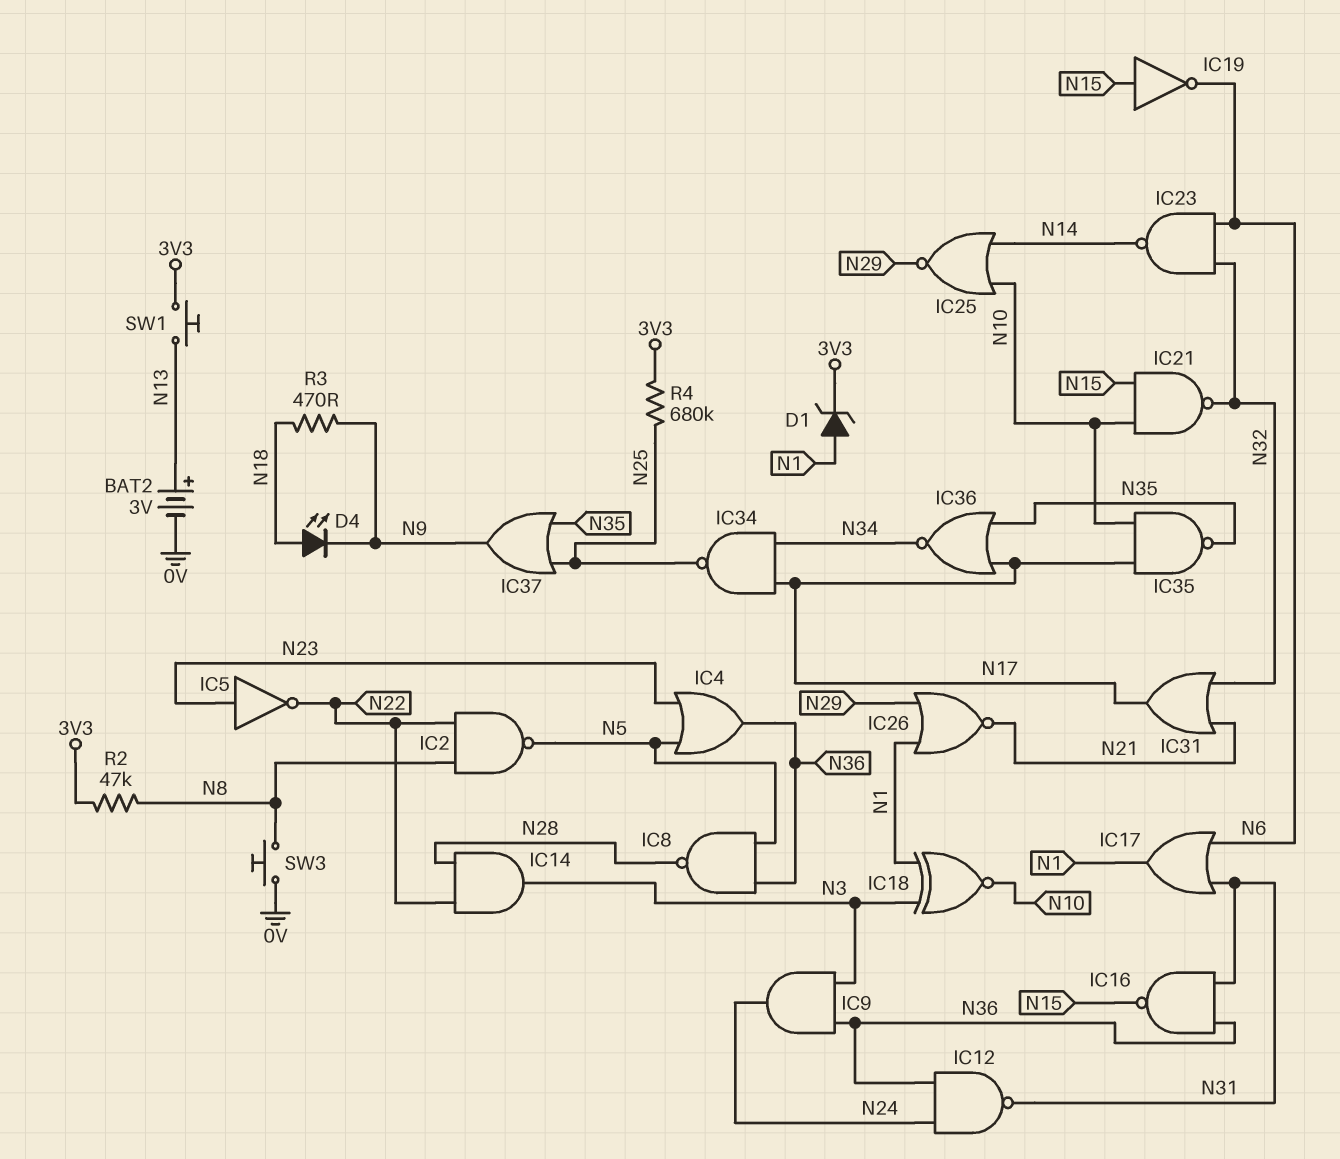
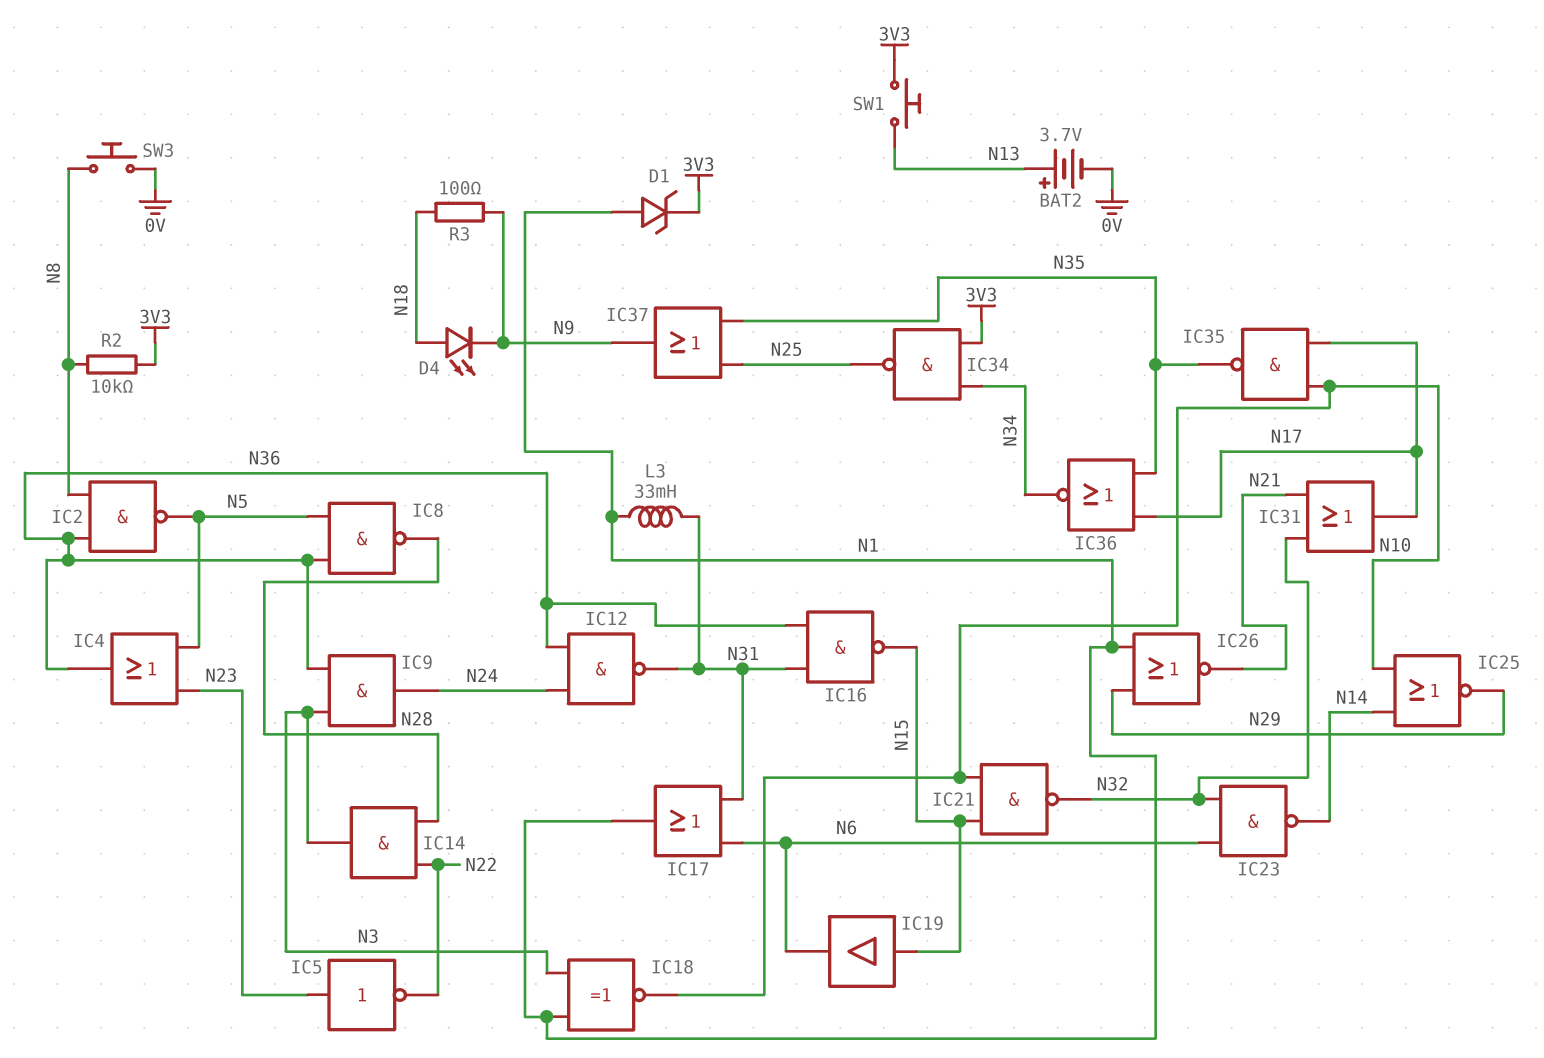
BAT2: 3V (plus N13, minus 0V) -> 3.7V (plus N13, minus 0V)
IC2: NAND (in N8, in N22, out N5) -> NAND (in N8, in N36, out N5)
IC19: NOT (in N15, out N6) -> buffer (in N15, out N6)
IC34: NAND (in N17, in N34, out N25) -> NAND (in 3V3, in N34, out N25)
L3: none -> 33mH (N1, N31)
R2: 47k (3V3, N8) -> 10k (3V3, N8)
R3: 470 (N9, N18) -> 100 (N9, N18)
R4: 680k (3V3, N25) -> none

